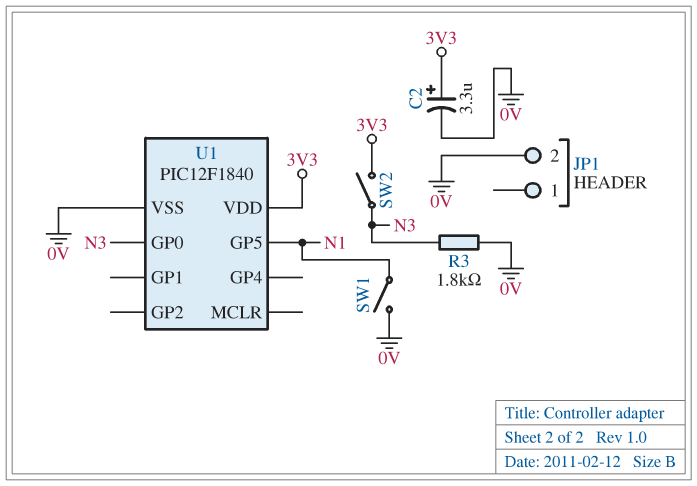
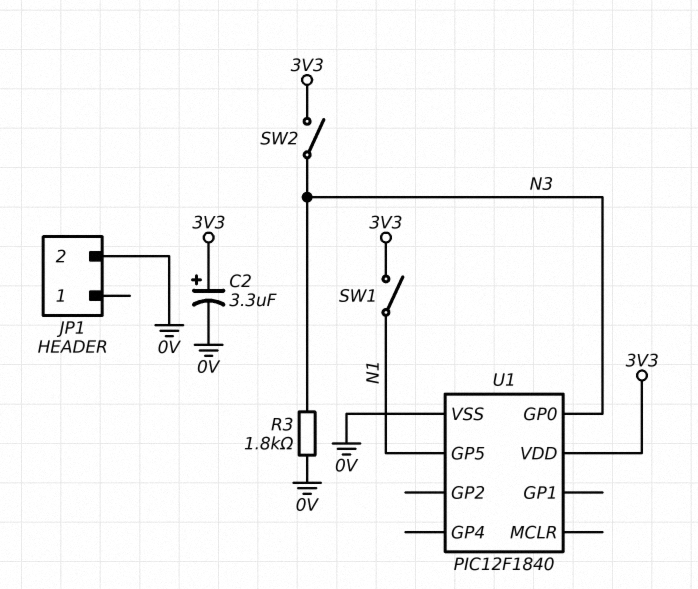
SW1: switch (0V, N1) -> switch (3V3, N1)

